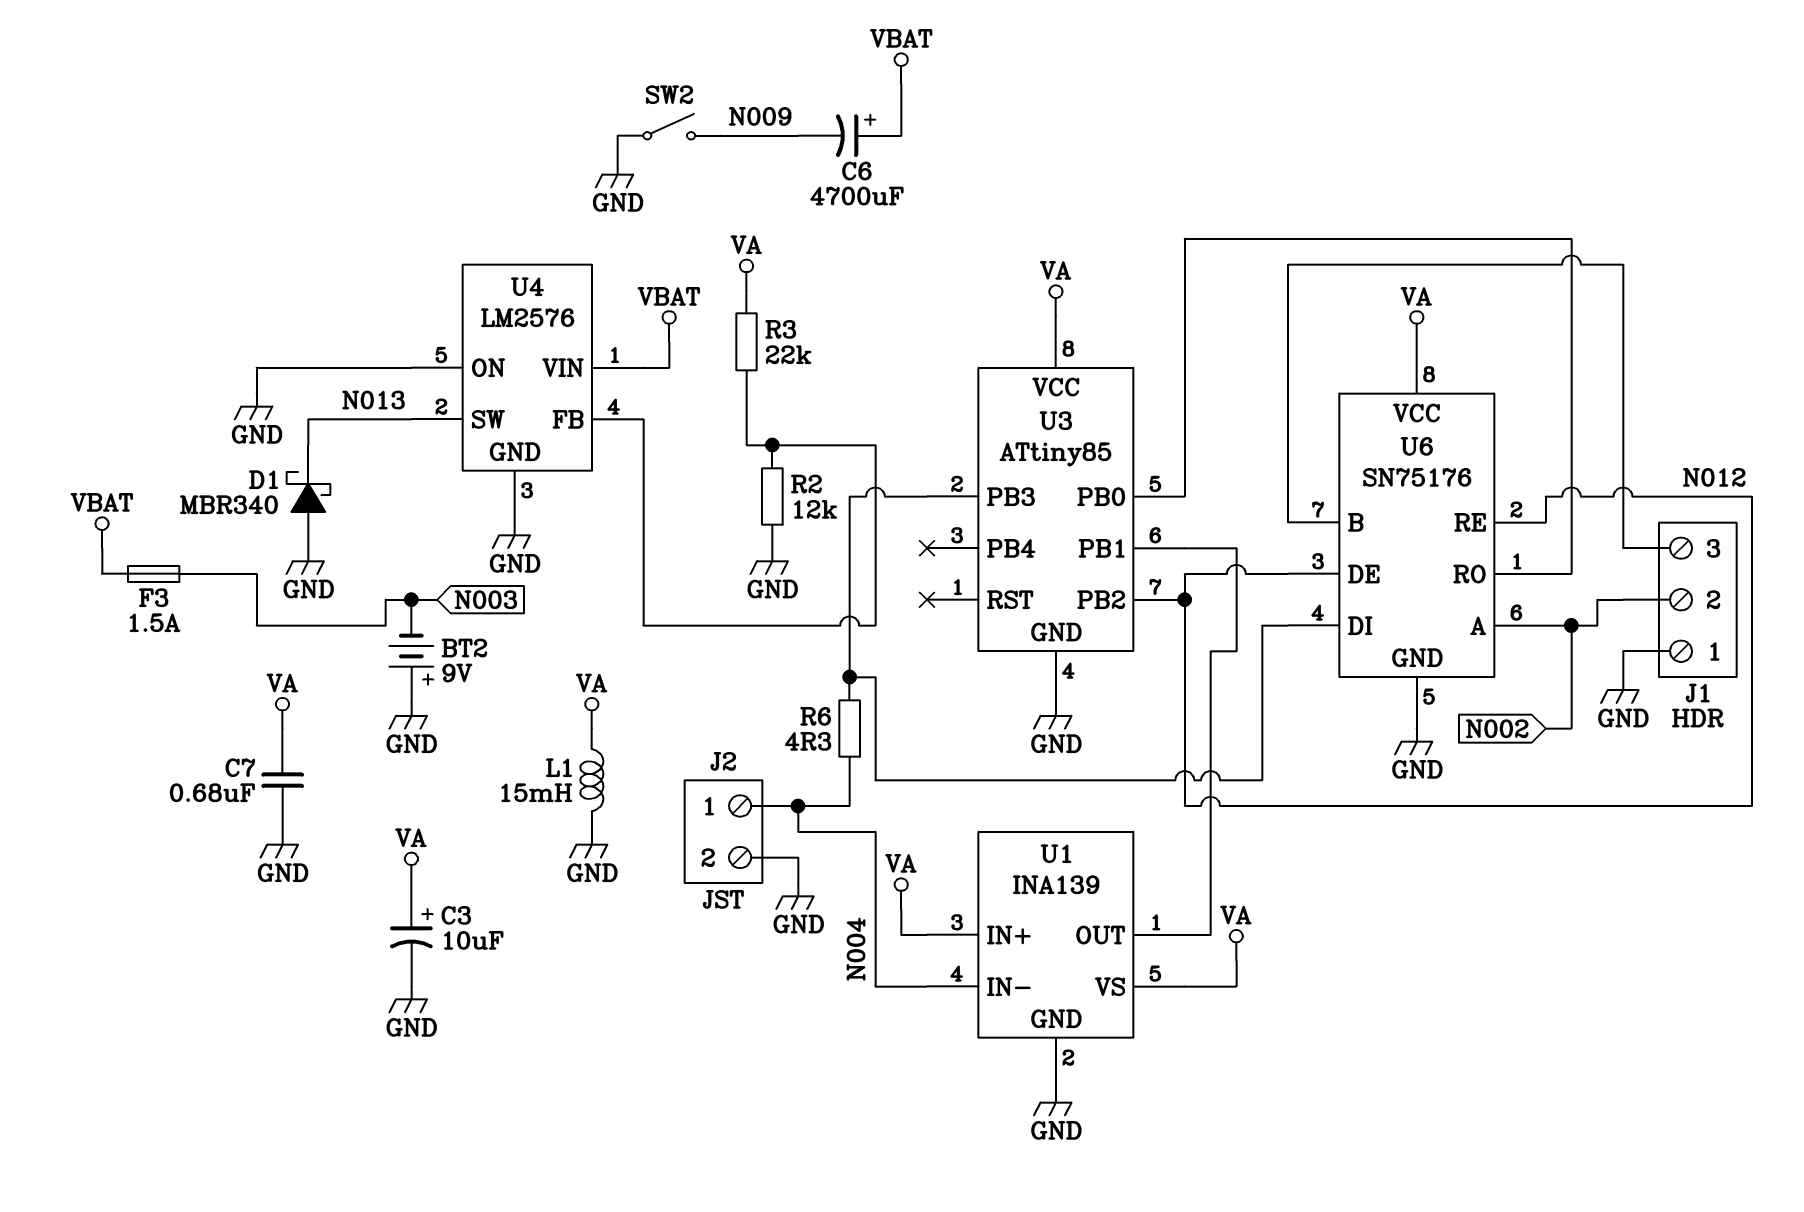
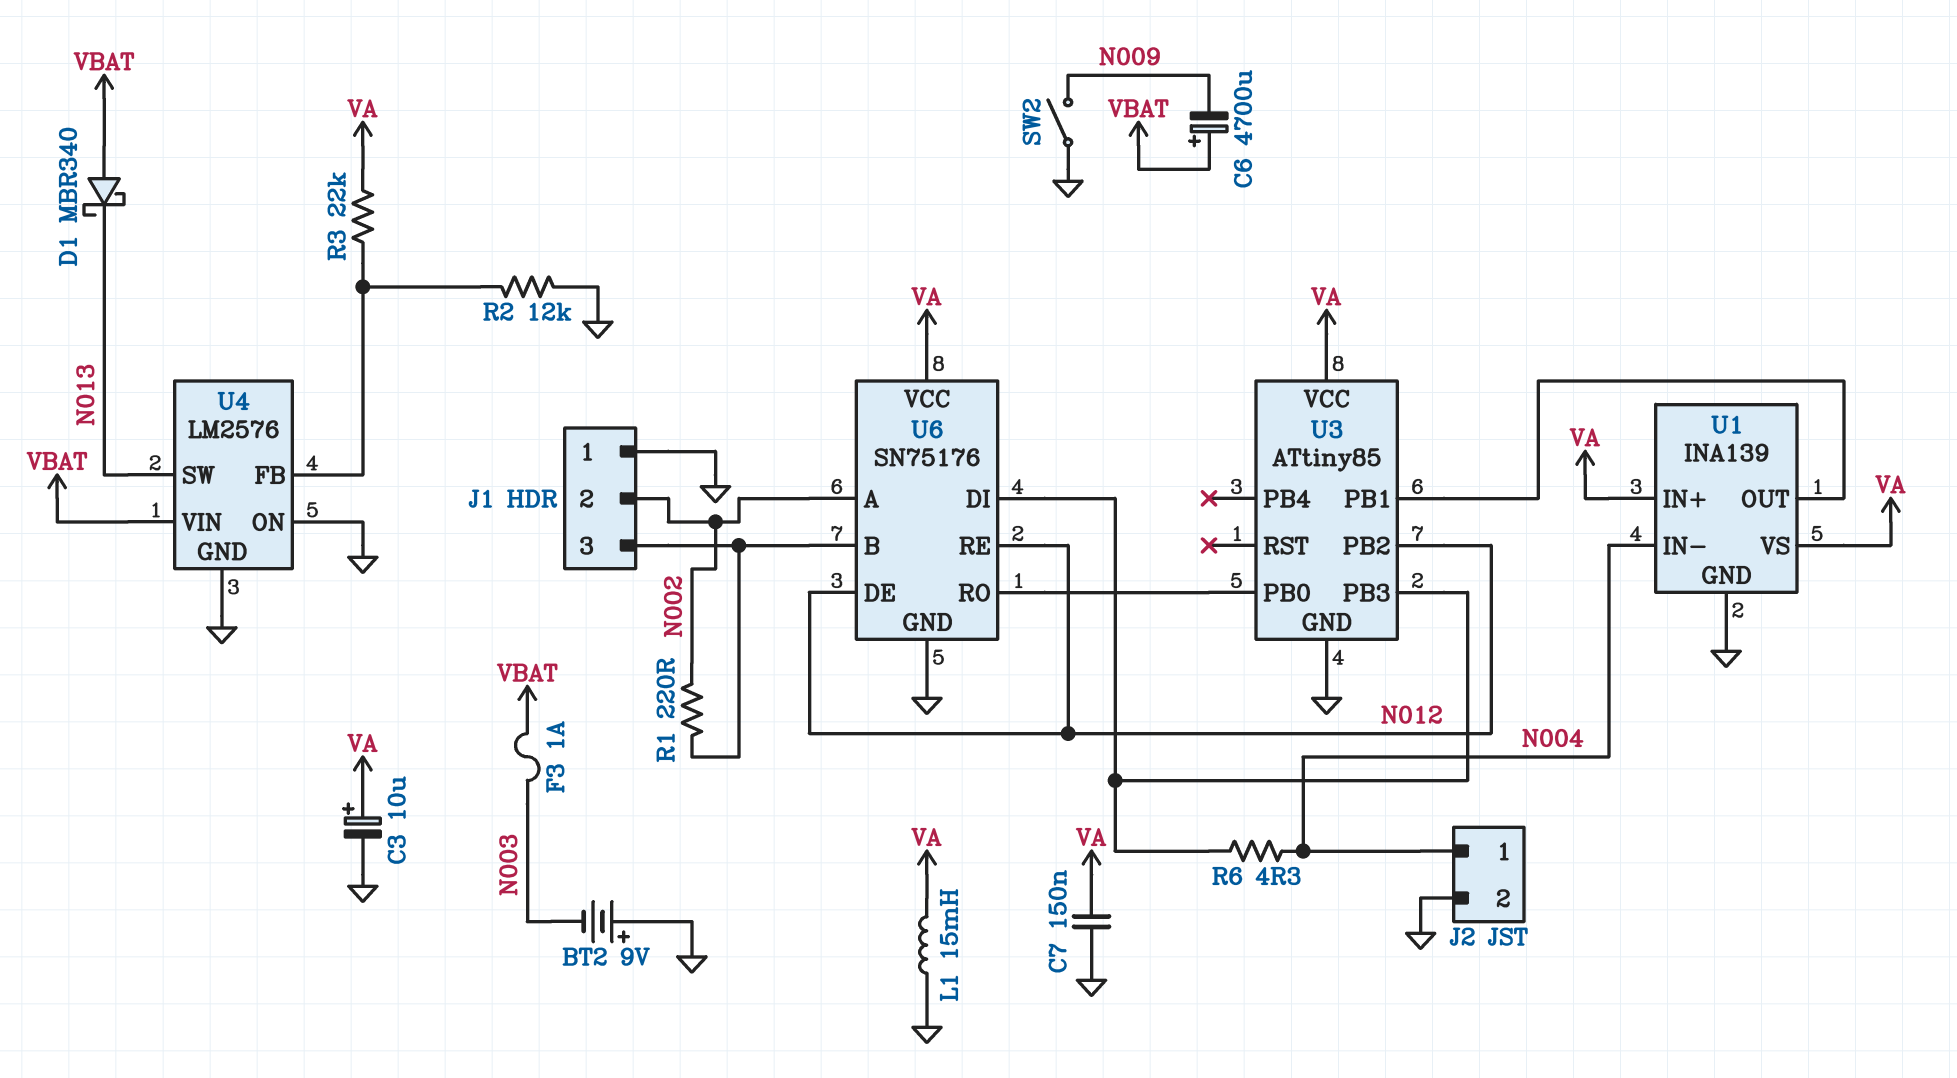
C7: 680nF (GND, VA) -> 150nF (GND, VA)
D1: schottky MBR340 (A GND, K N013) -> schottky MBR340 (A VBAT, K N013)
F3: 1.5A (N003, VBAT) -> 1A (N003, VBAT)
R1: none -> 220 (J1/3, N002)

